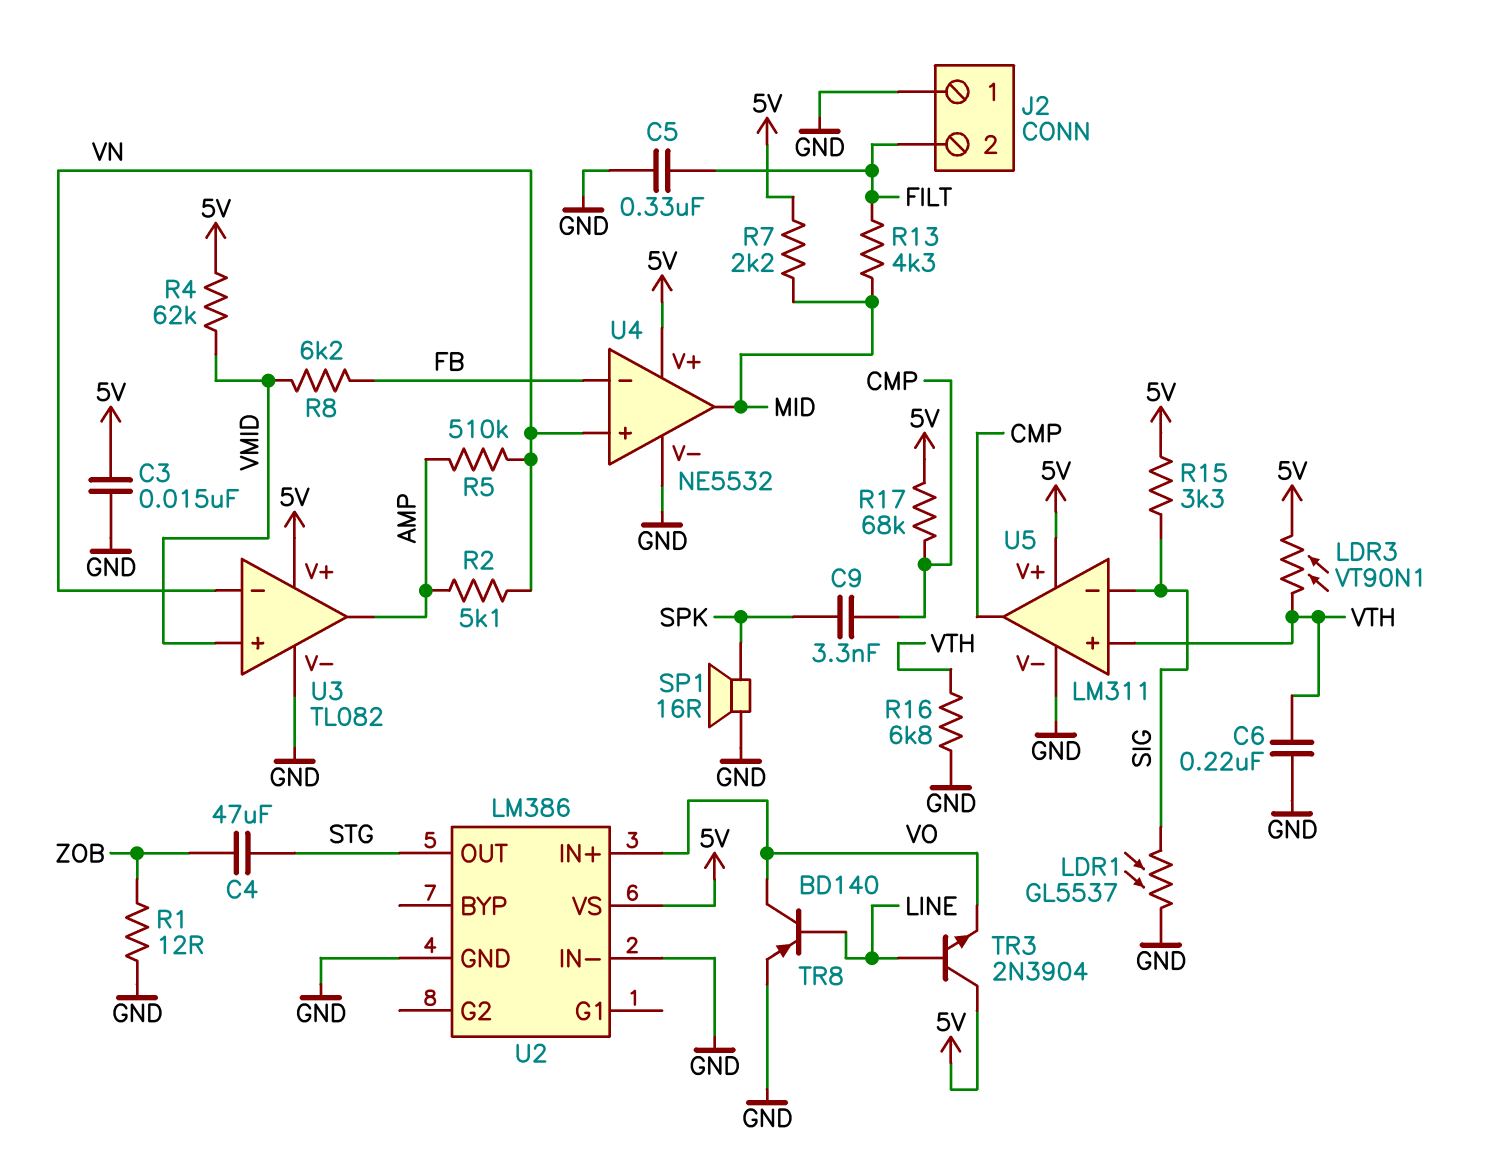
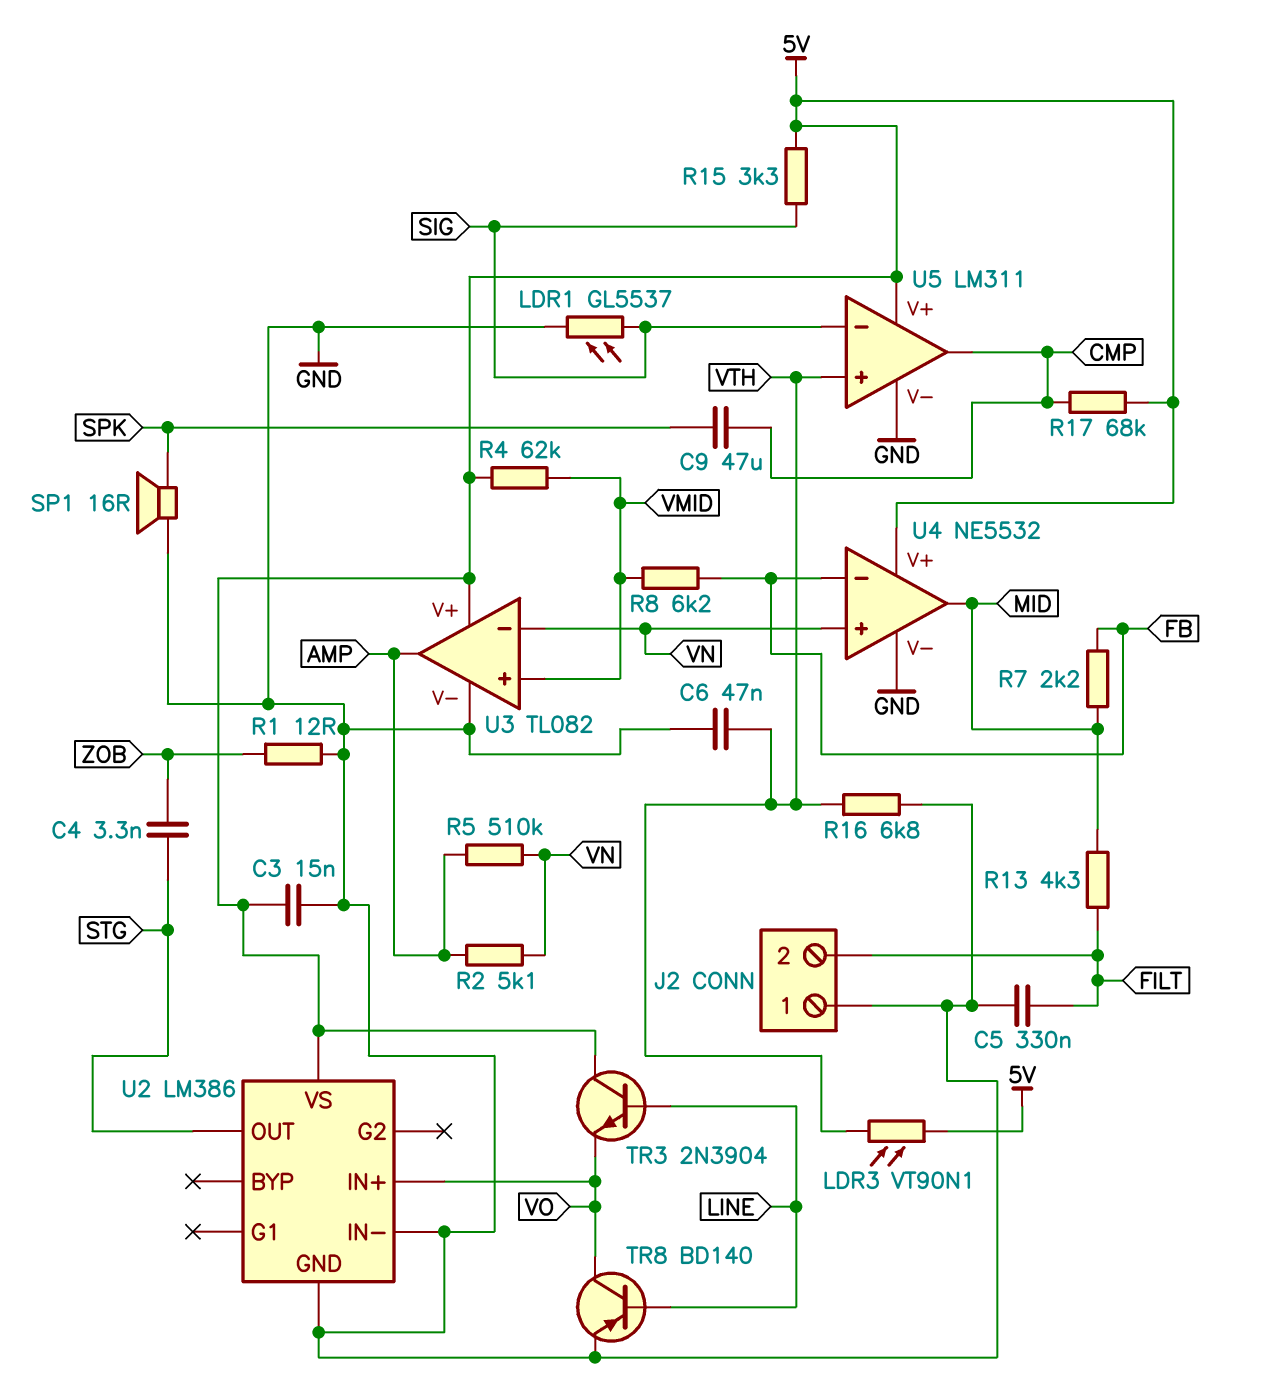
C4: 47uF (STG, ZOB) -> 3.3nF (STG, ZOB)
C6: 220nF (GND, VTH) -> 47nF (GND, VTH)
C9: 3.3nF (CMP, SPK) -> 47uF (CMP, SPK)
R7: 2.2k (5V, MID) -> 2.2k (FB, MID)

